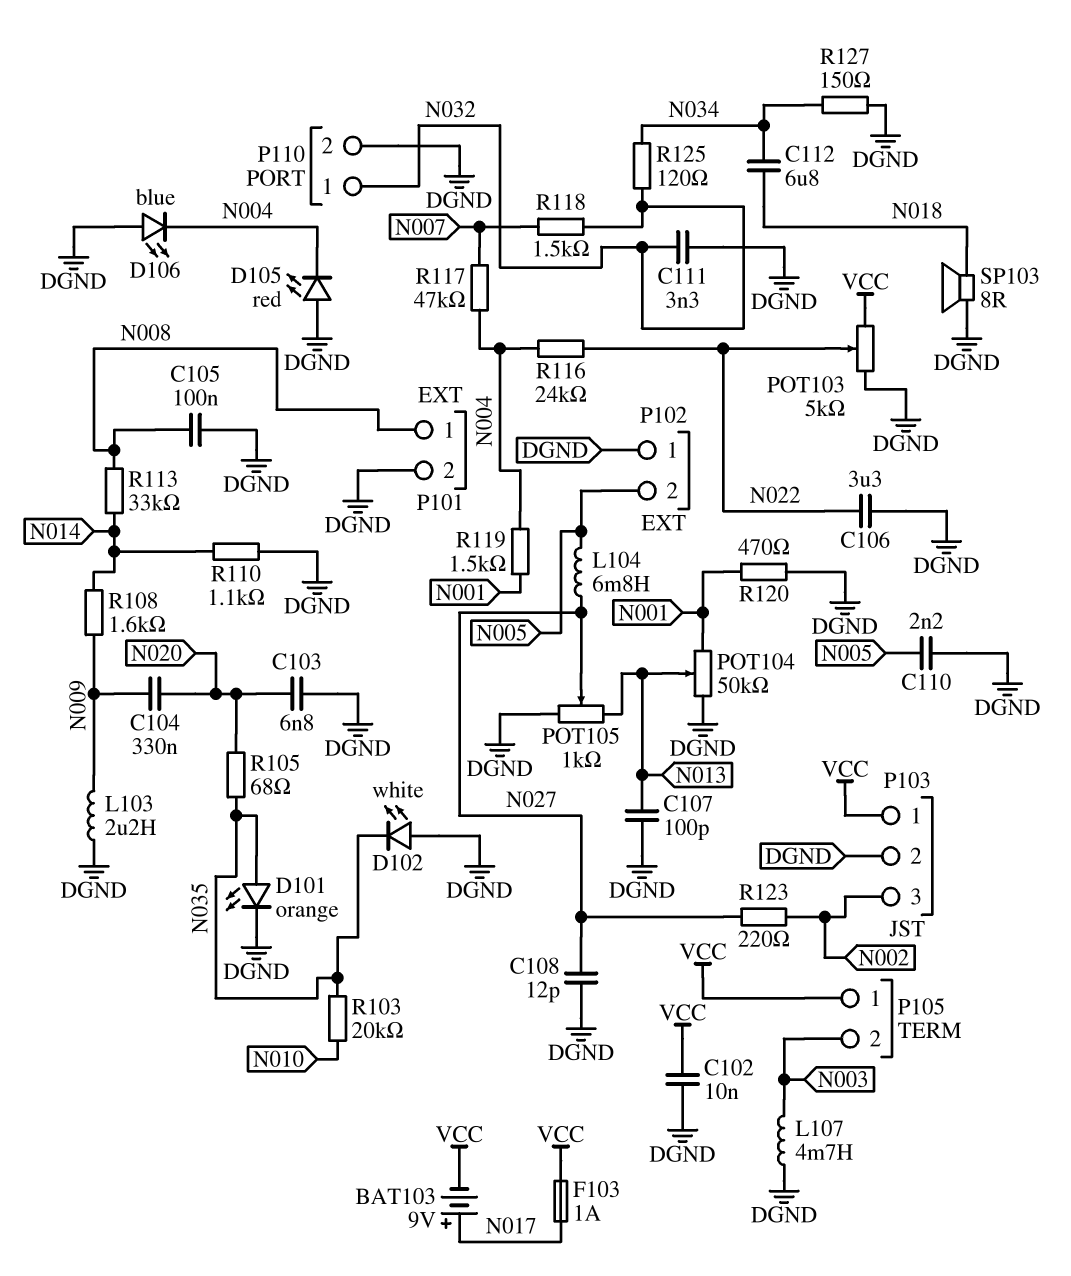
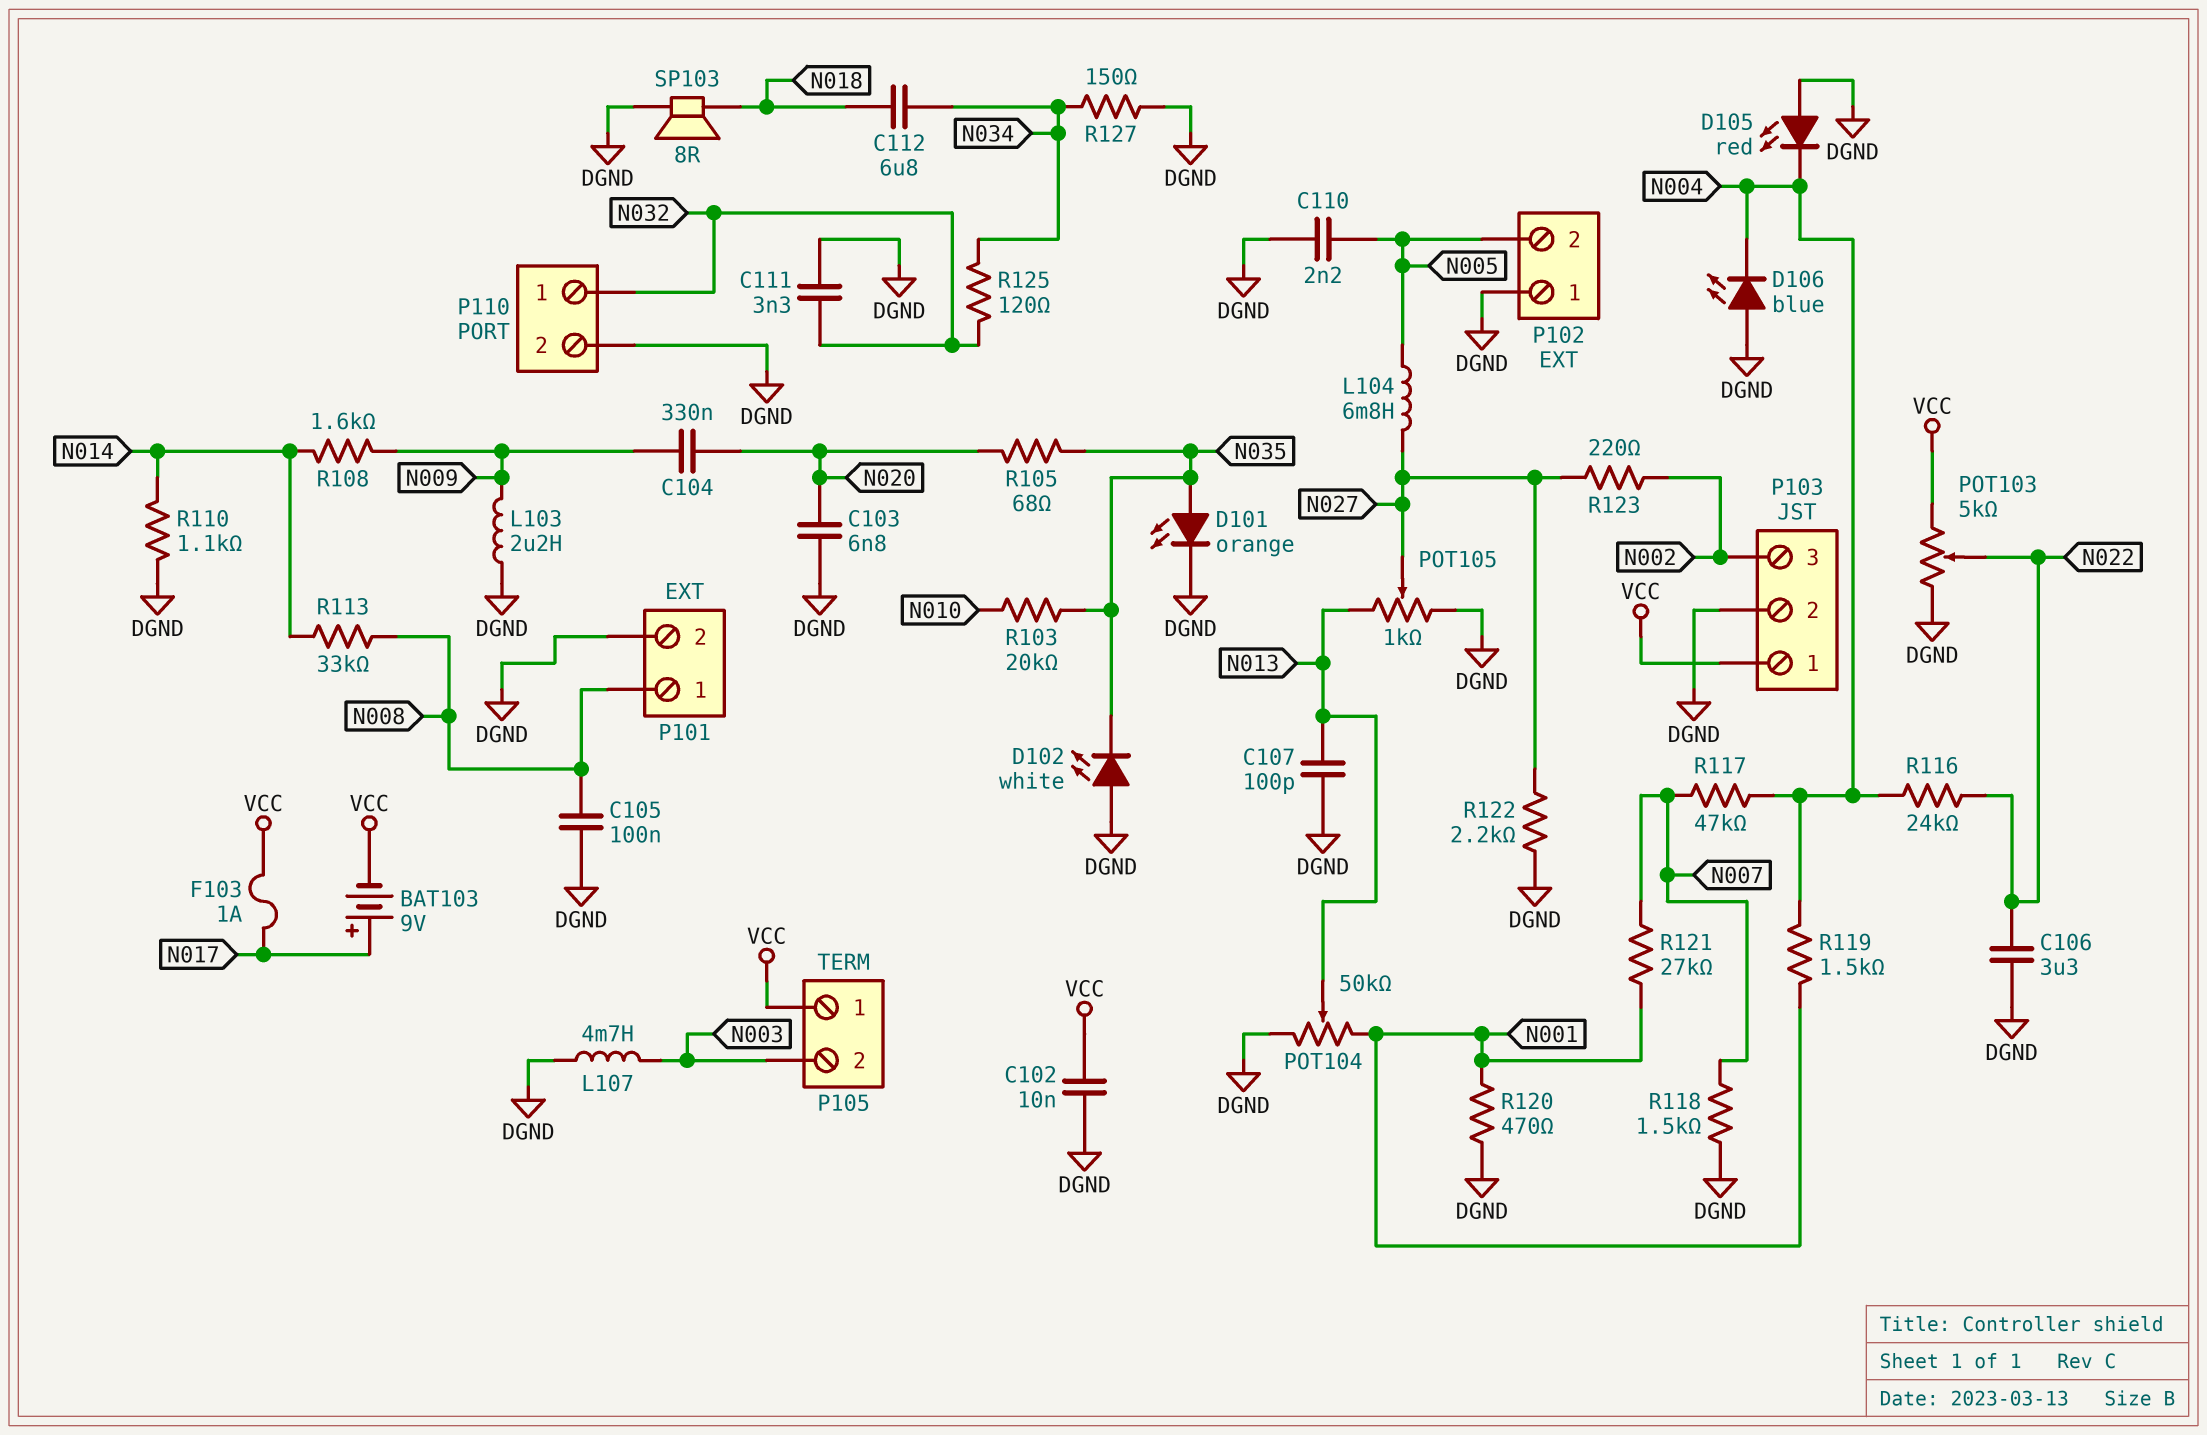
C108: 12pF (DGND, N027) -> none
R118: 1.5k (N007, N032) -> 1.5k (DGND, N007)
R121: none -> 27k (N001, N007)
R122: none -> 2.2k (DGND, N027)

